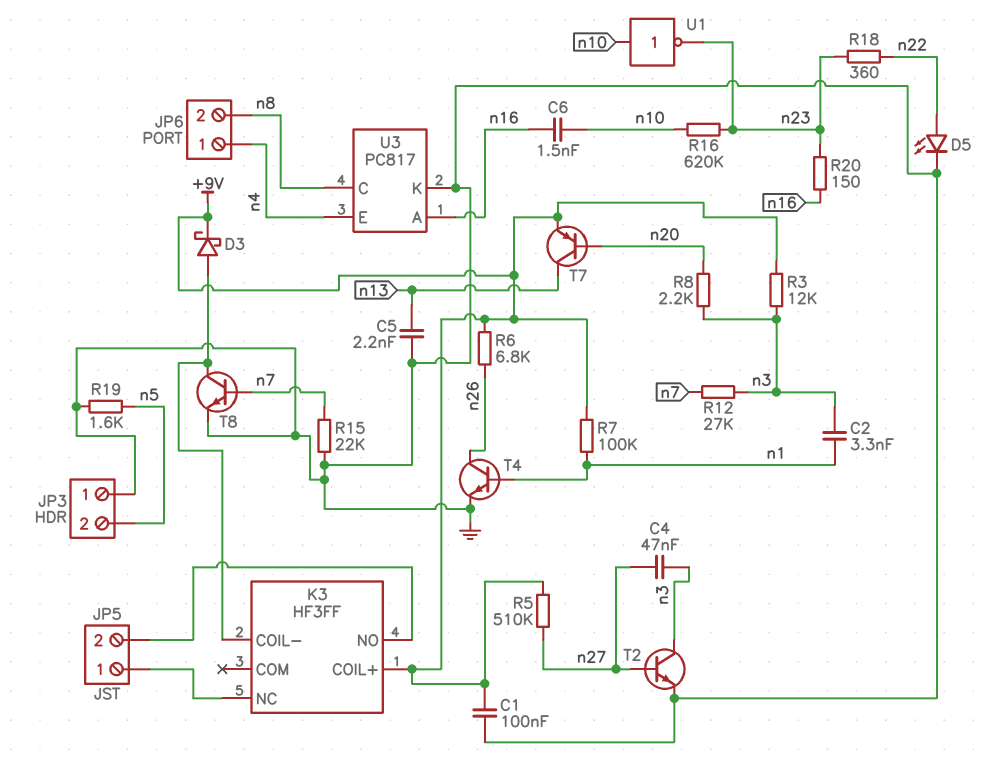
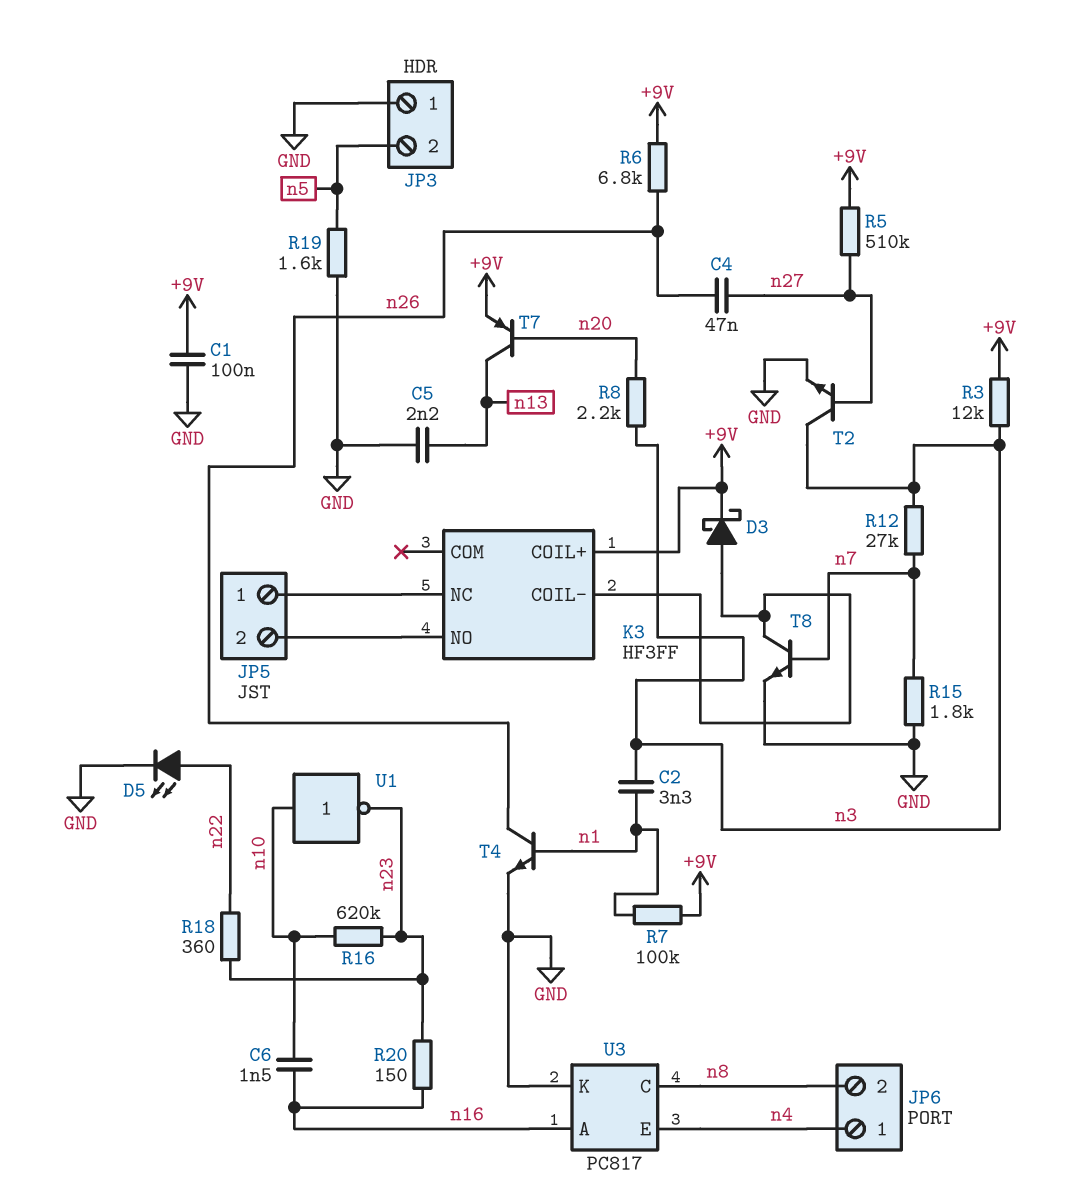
C4: 47nF (n3, n27) -> 47nF (n26, n27)
R15: 22k (GND, n7) -> 1.8k (GND, n7)

